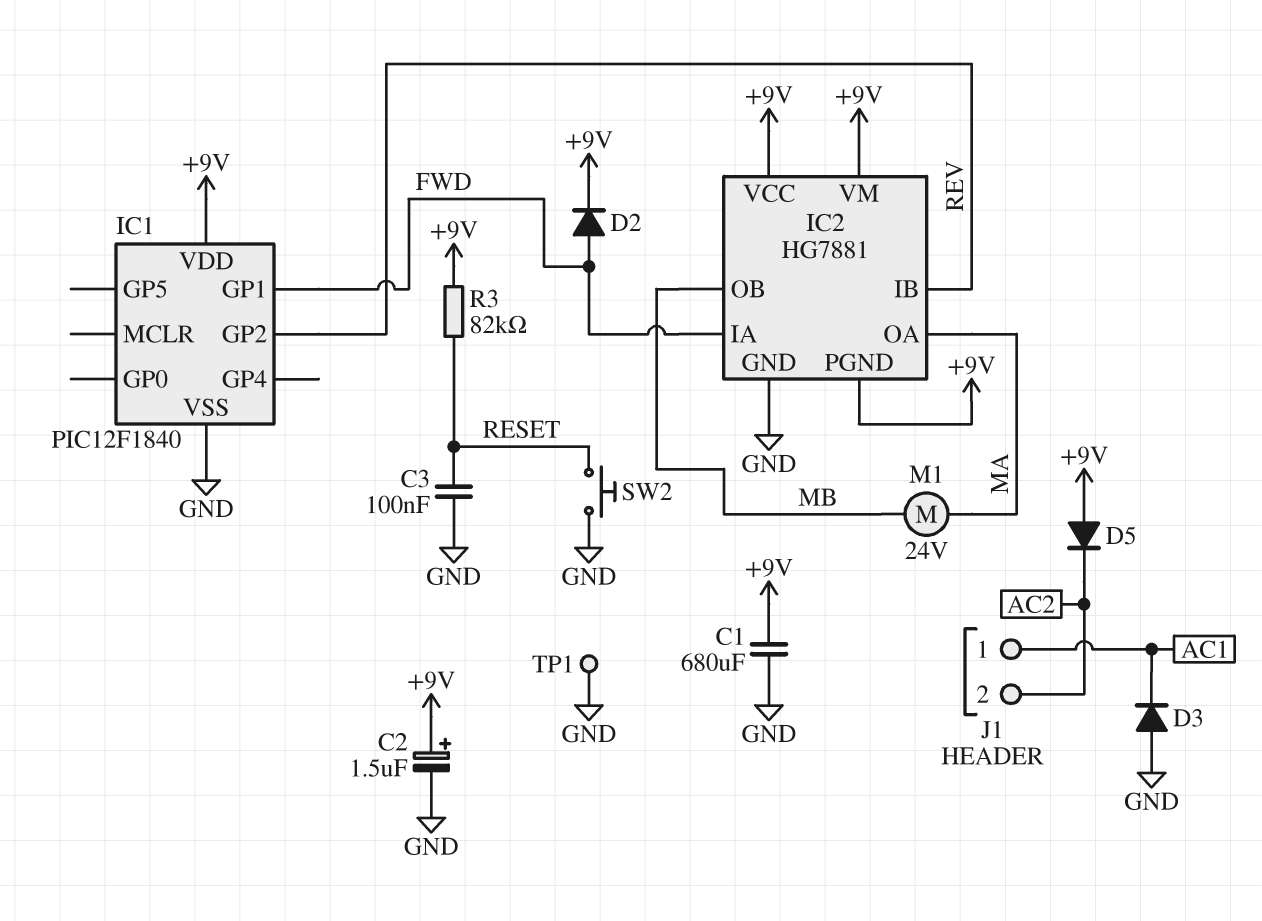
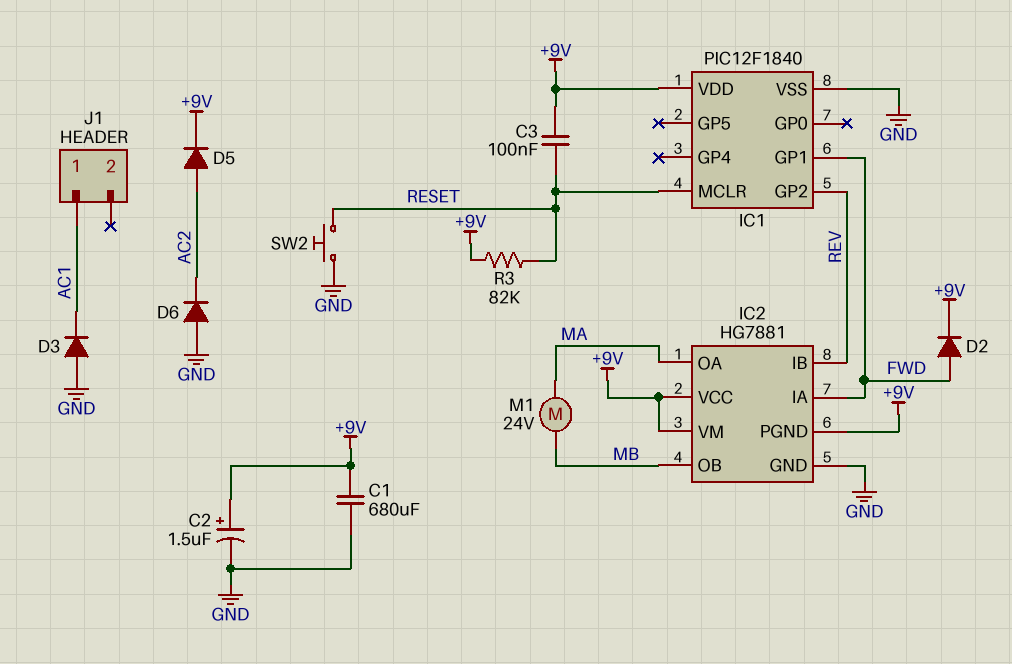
C3: 100nF (GND, RESET) -> 100nF (+9V, RESET)
D5: diode (A +9V, K AC2) -> diode (A AC2, K +9V)
D6: none -> diode (A GND, K AC2)
IC1 pin MCLR: none -> RESET
J1 pin 2: AC2 -> none
TP1: test point (GND) -> none

